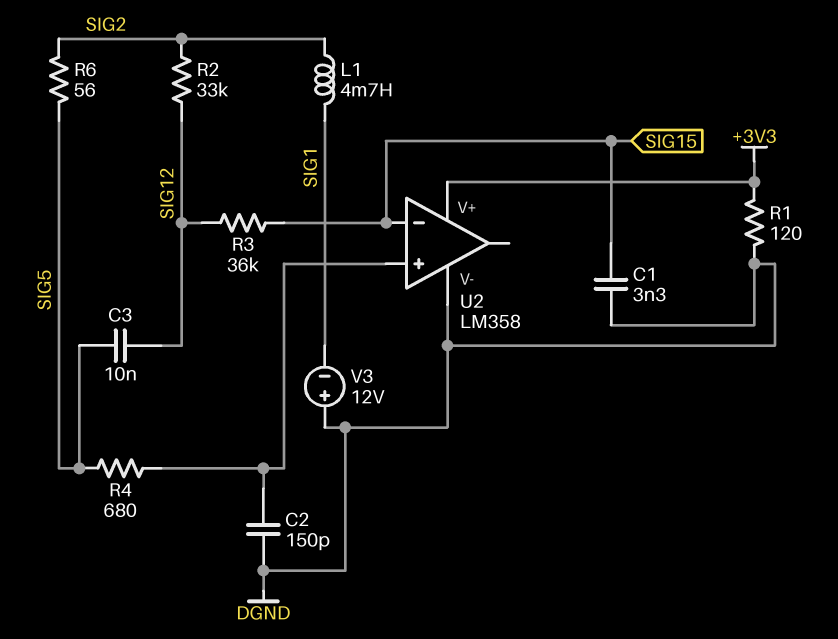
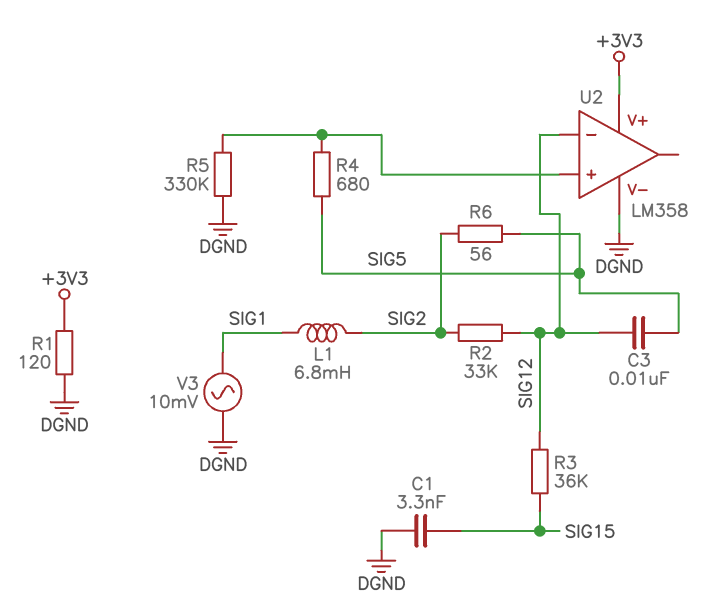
C2: 150pF (DGND, U2/in+) -> none
L1: 4.7mH (SIG1, SIG2) -> 6.8mH (SIG1, SIG2)
R5: none -> 330k (DGND, U2/in+)
U2 pin in-: SIG15 -> SIG12
V3: 12V (plus DGND, minus SIG1) -> AC 10mV (DGND, SIG1)

